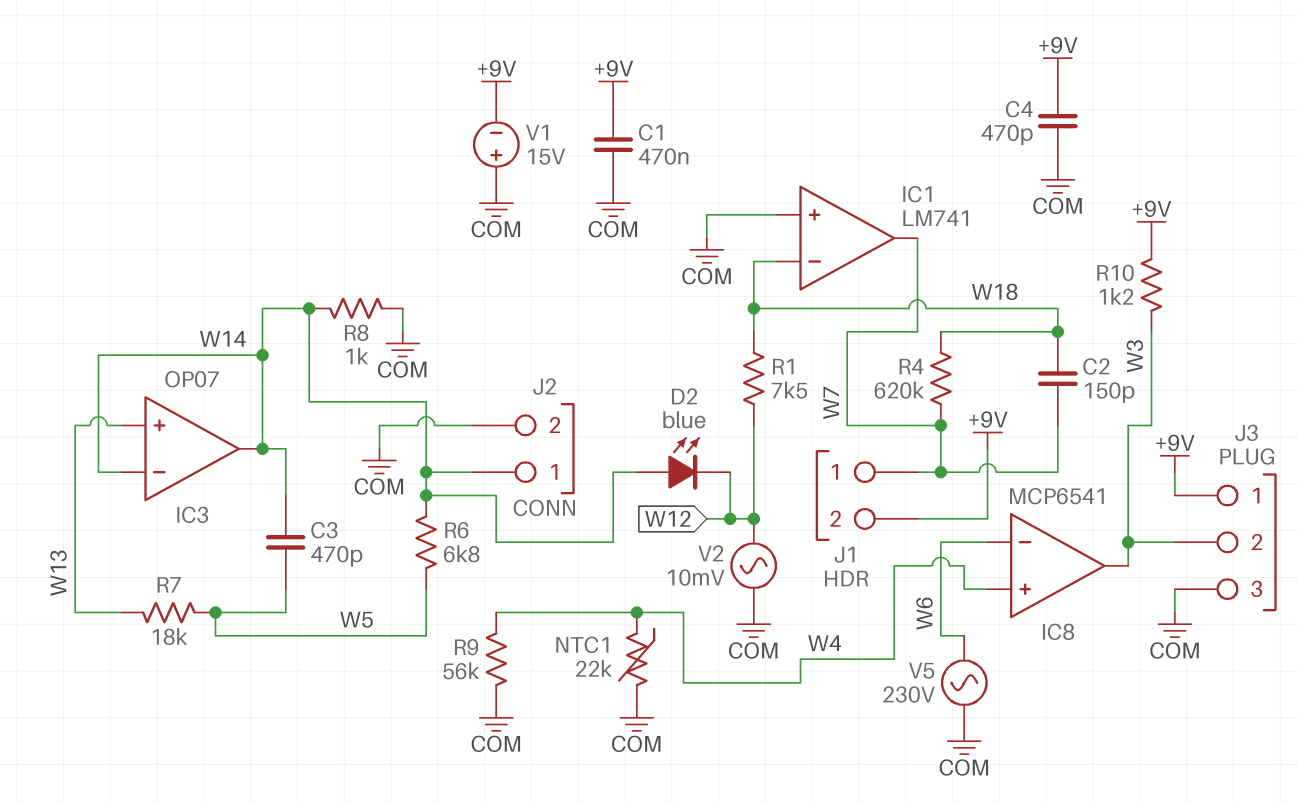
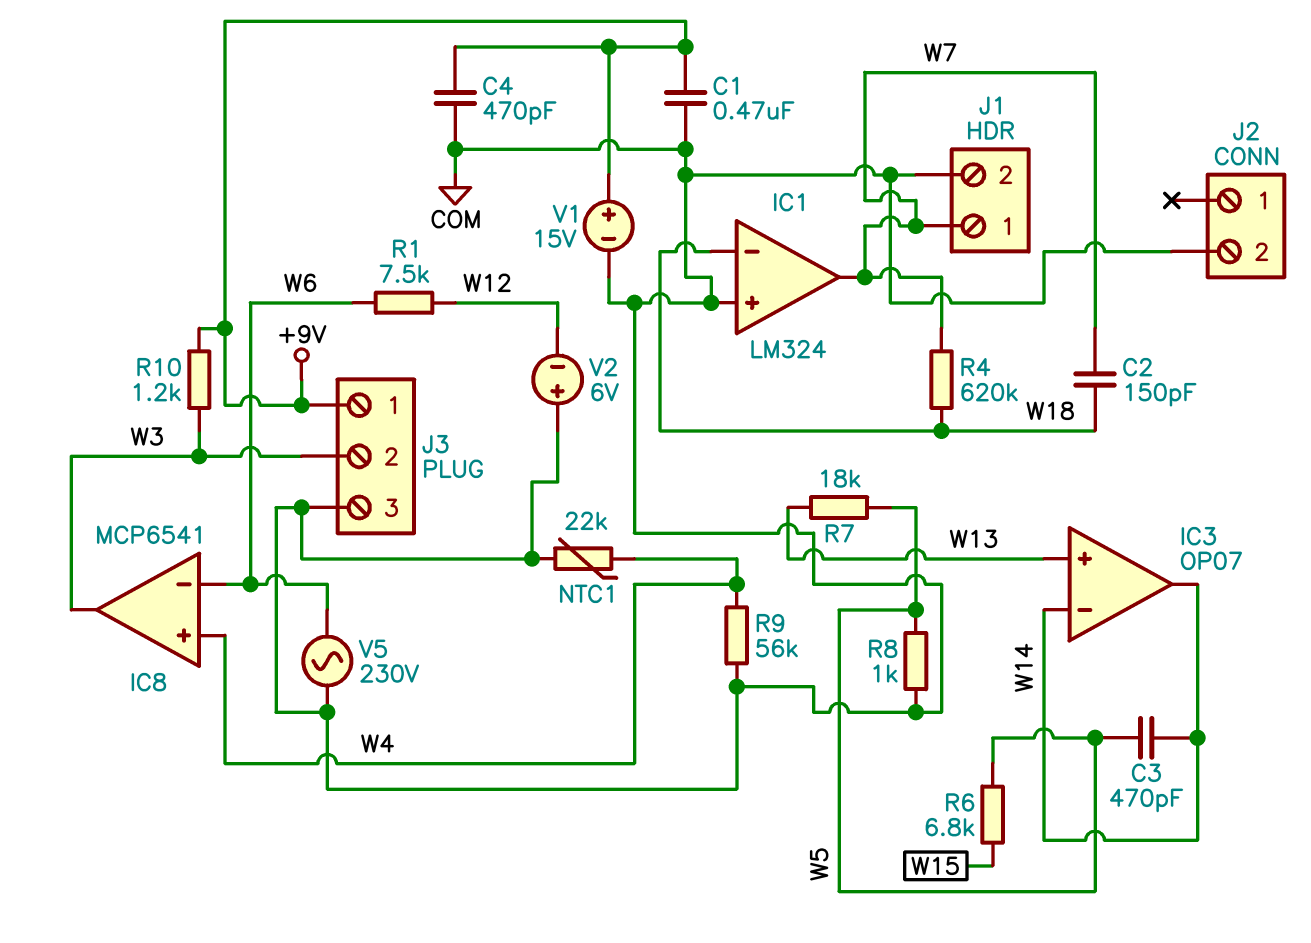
D2: LED blue (A W14, K W12) -> none
IC1: LM741 -> LM324
J1 pin 2: +9V -> COM
J2 pin 1: W14 -> none
R1: 7.5k (W12, W18) -> 7.5k (W6, W12)
R6: 6.8k (W5, W14) -> 6.8k (W5, W15)
R8: 1k (COM, W14) -> 1k (COM, W5)
V1: 15V (plus COM, minus +9V) -> 15V (plus +9V, minus COM)
V2: AC 10mV (COM, W12) -> 6V (plus COM, minus W12)

